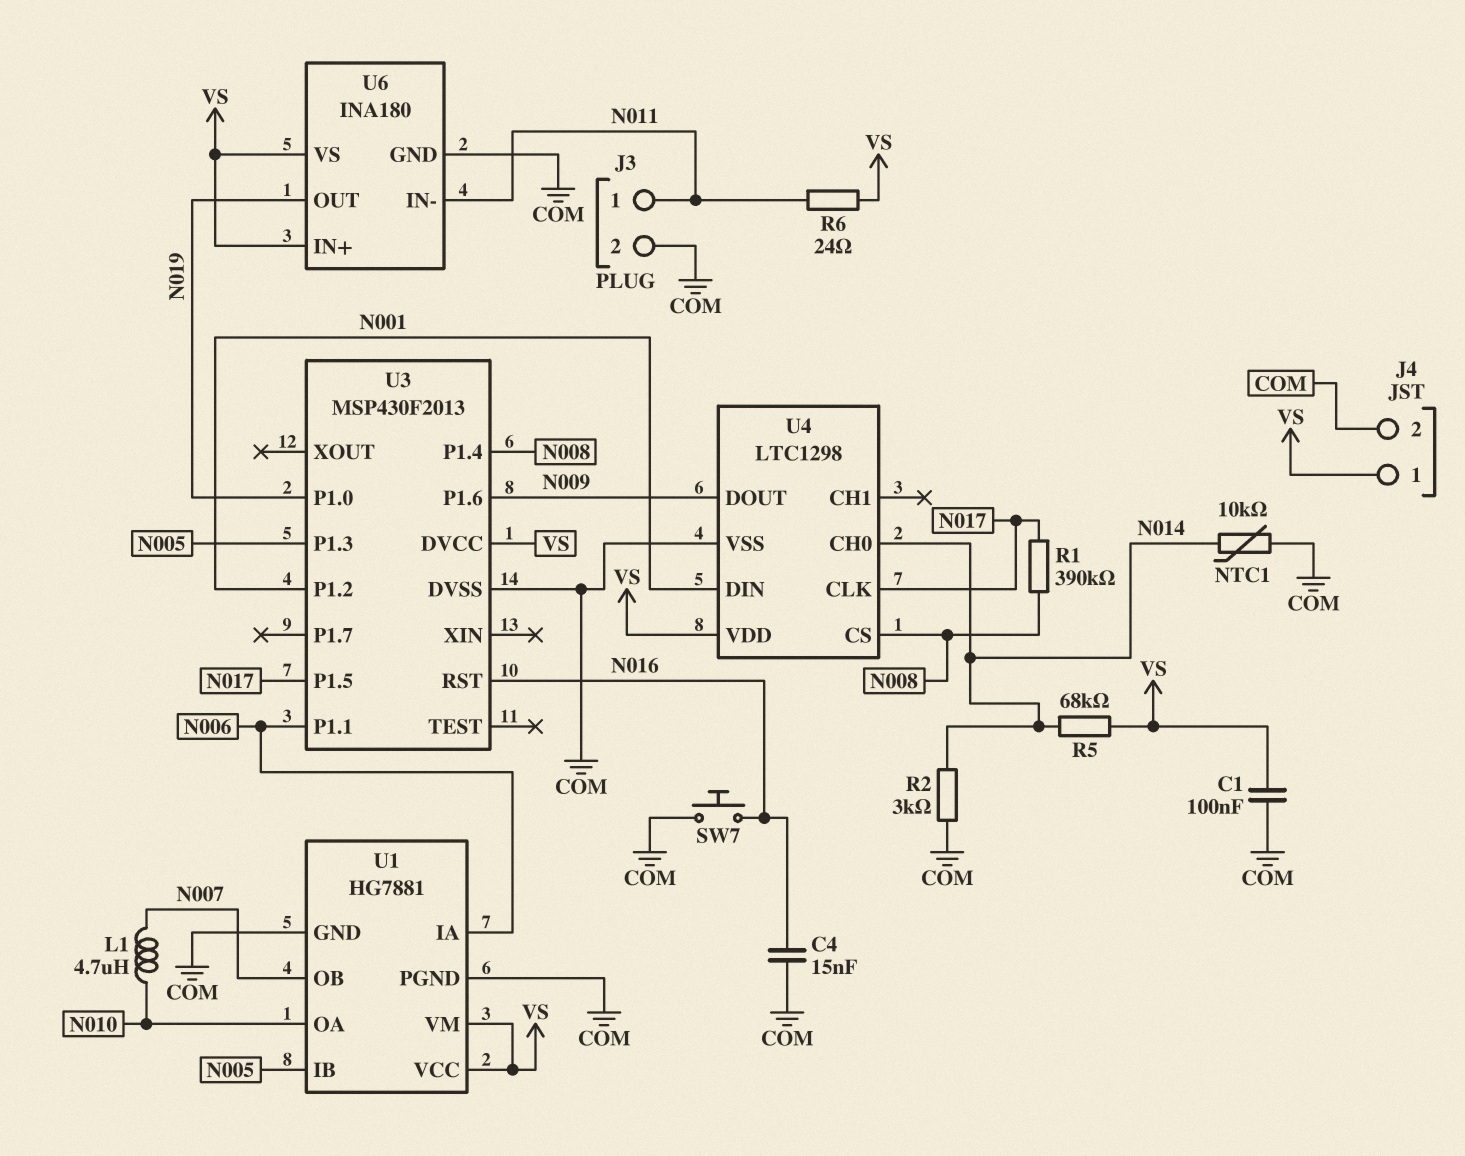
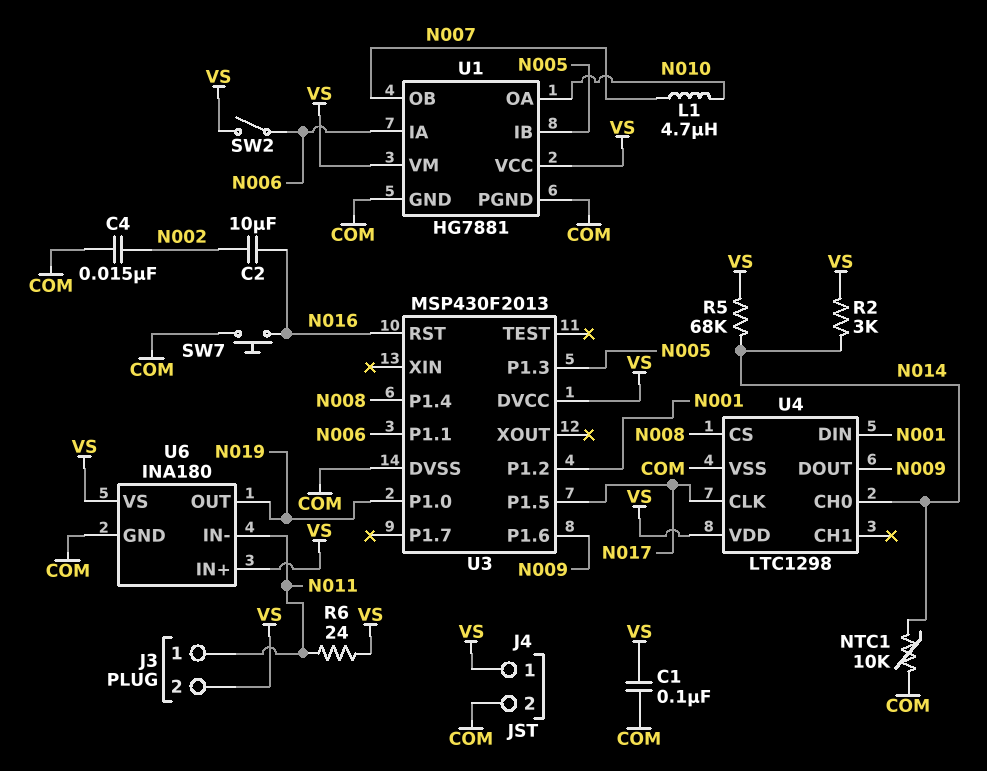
C2: none -> 10uF (N002, N016)
C4: 15nF (COM, N016) -> 15nF (COM, N002)
J3 pin 2: COM -> VS
R1: 390k (N008, N017) -> none
R2: 3k (COM, N014) -> 3k (N014, VS)
SW2: none -> switch (N006, VS)

